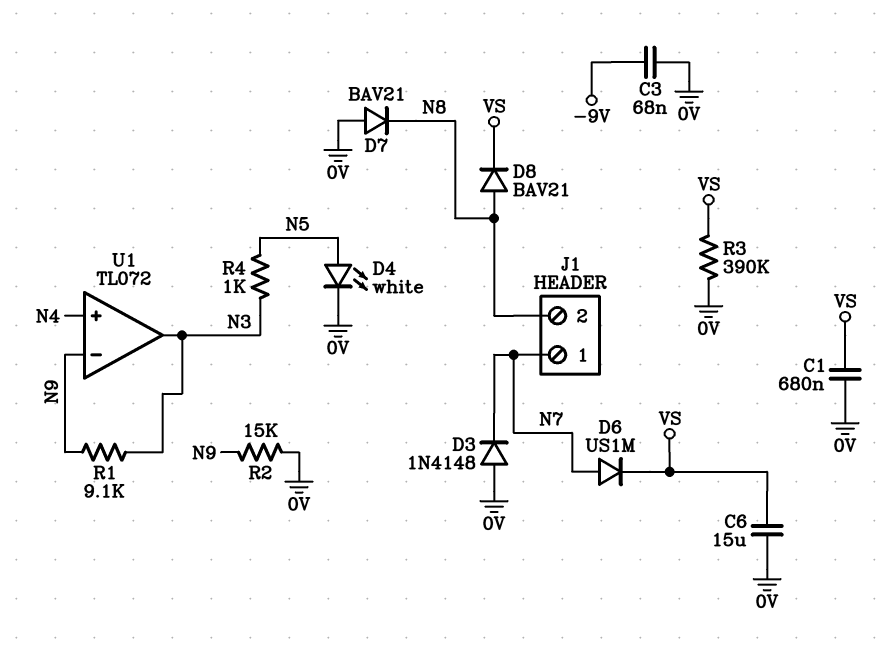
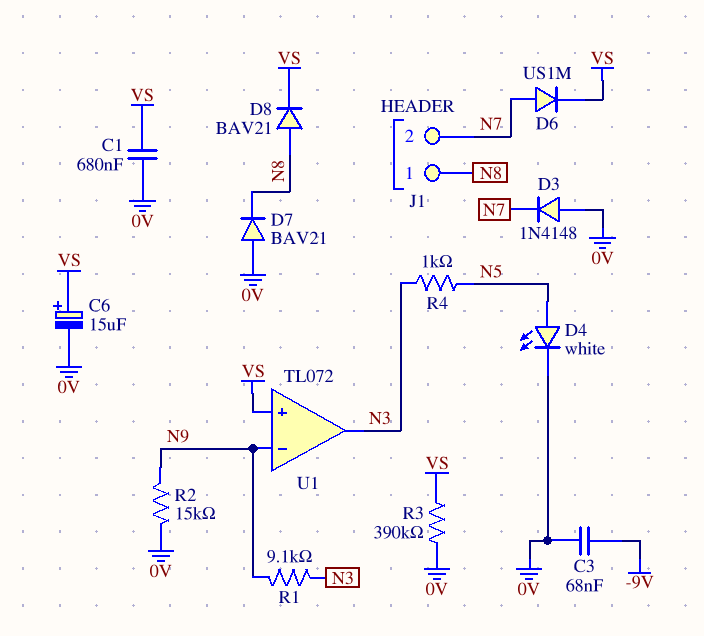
C6: 15uF (0V, VS) -> 15uF (plus VS, minus 0V)
J1 pin 1: N7 -> N8
J1 pin 2: N8 -> N7
U1 pin in+: N4 -> VS

